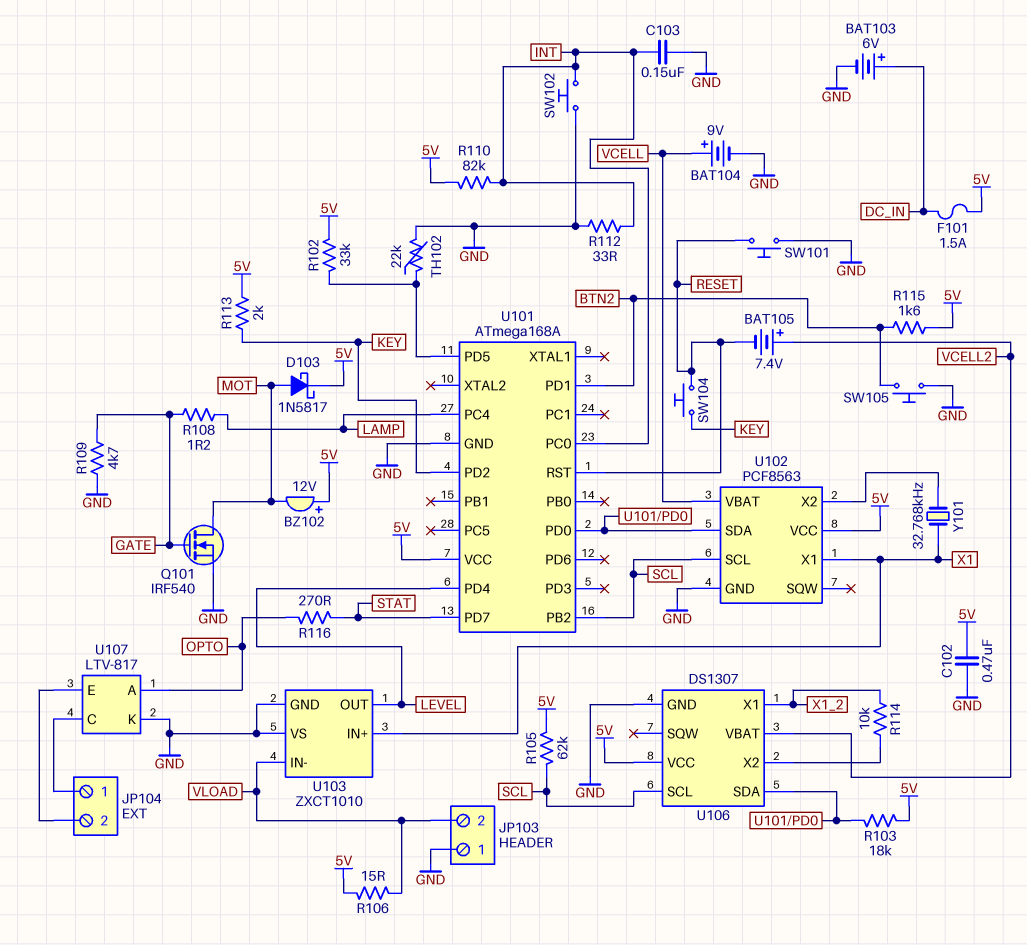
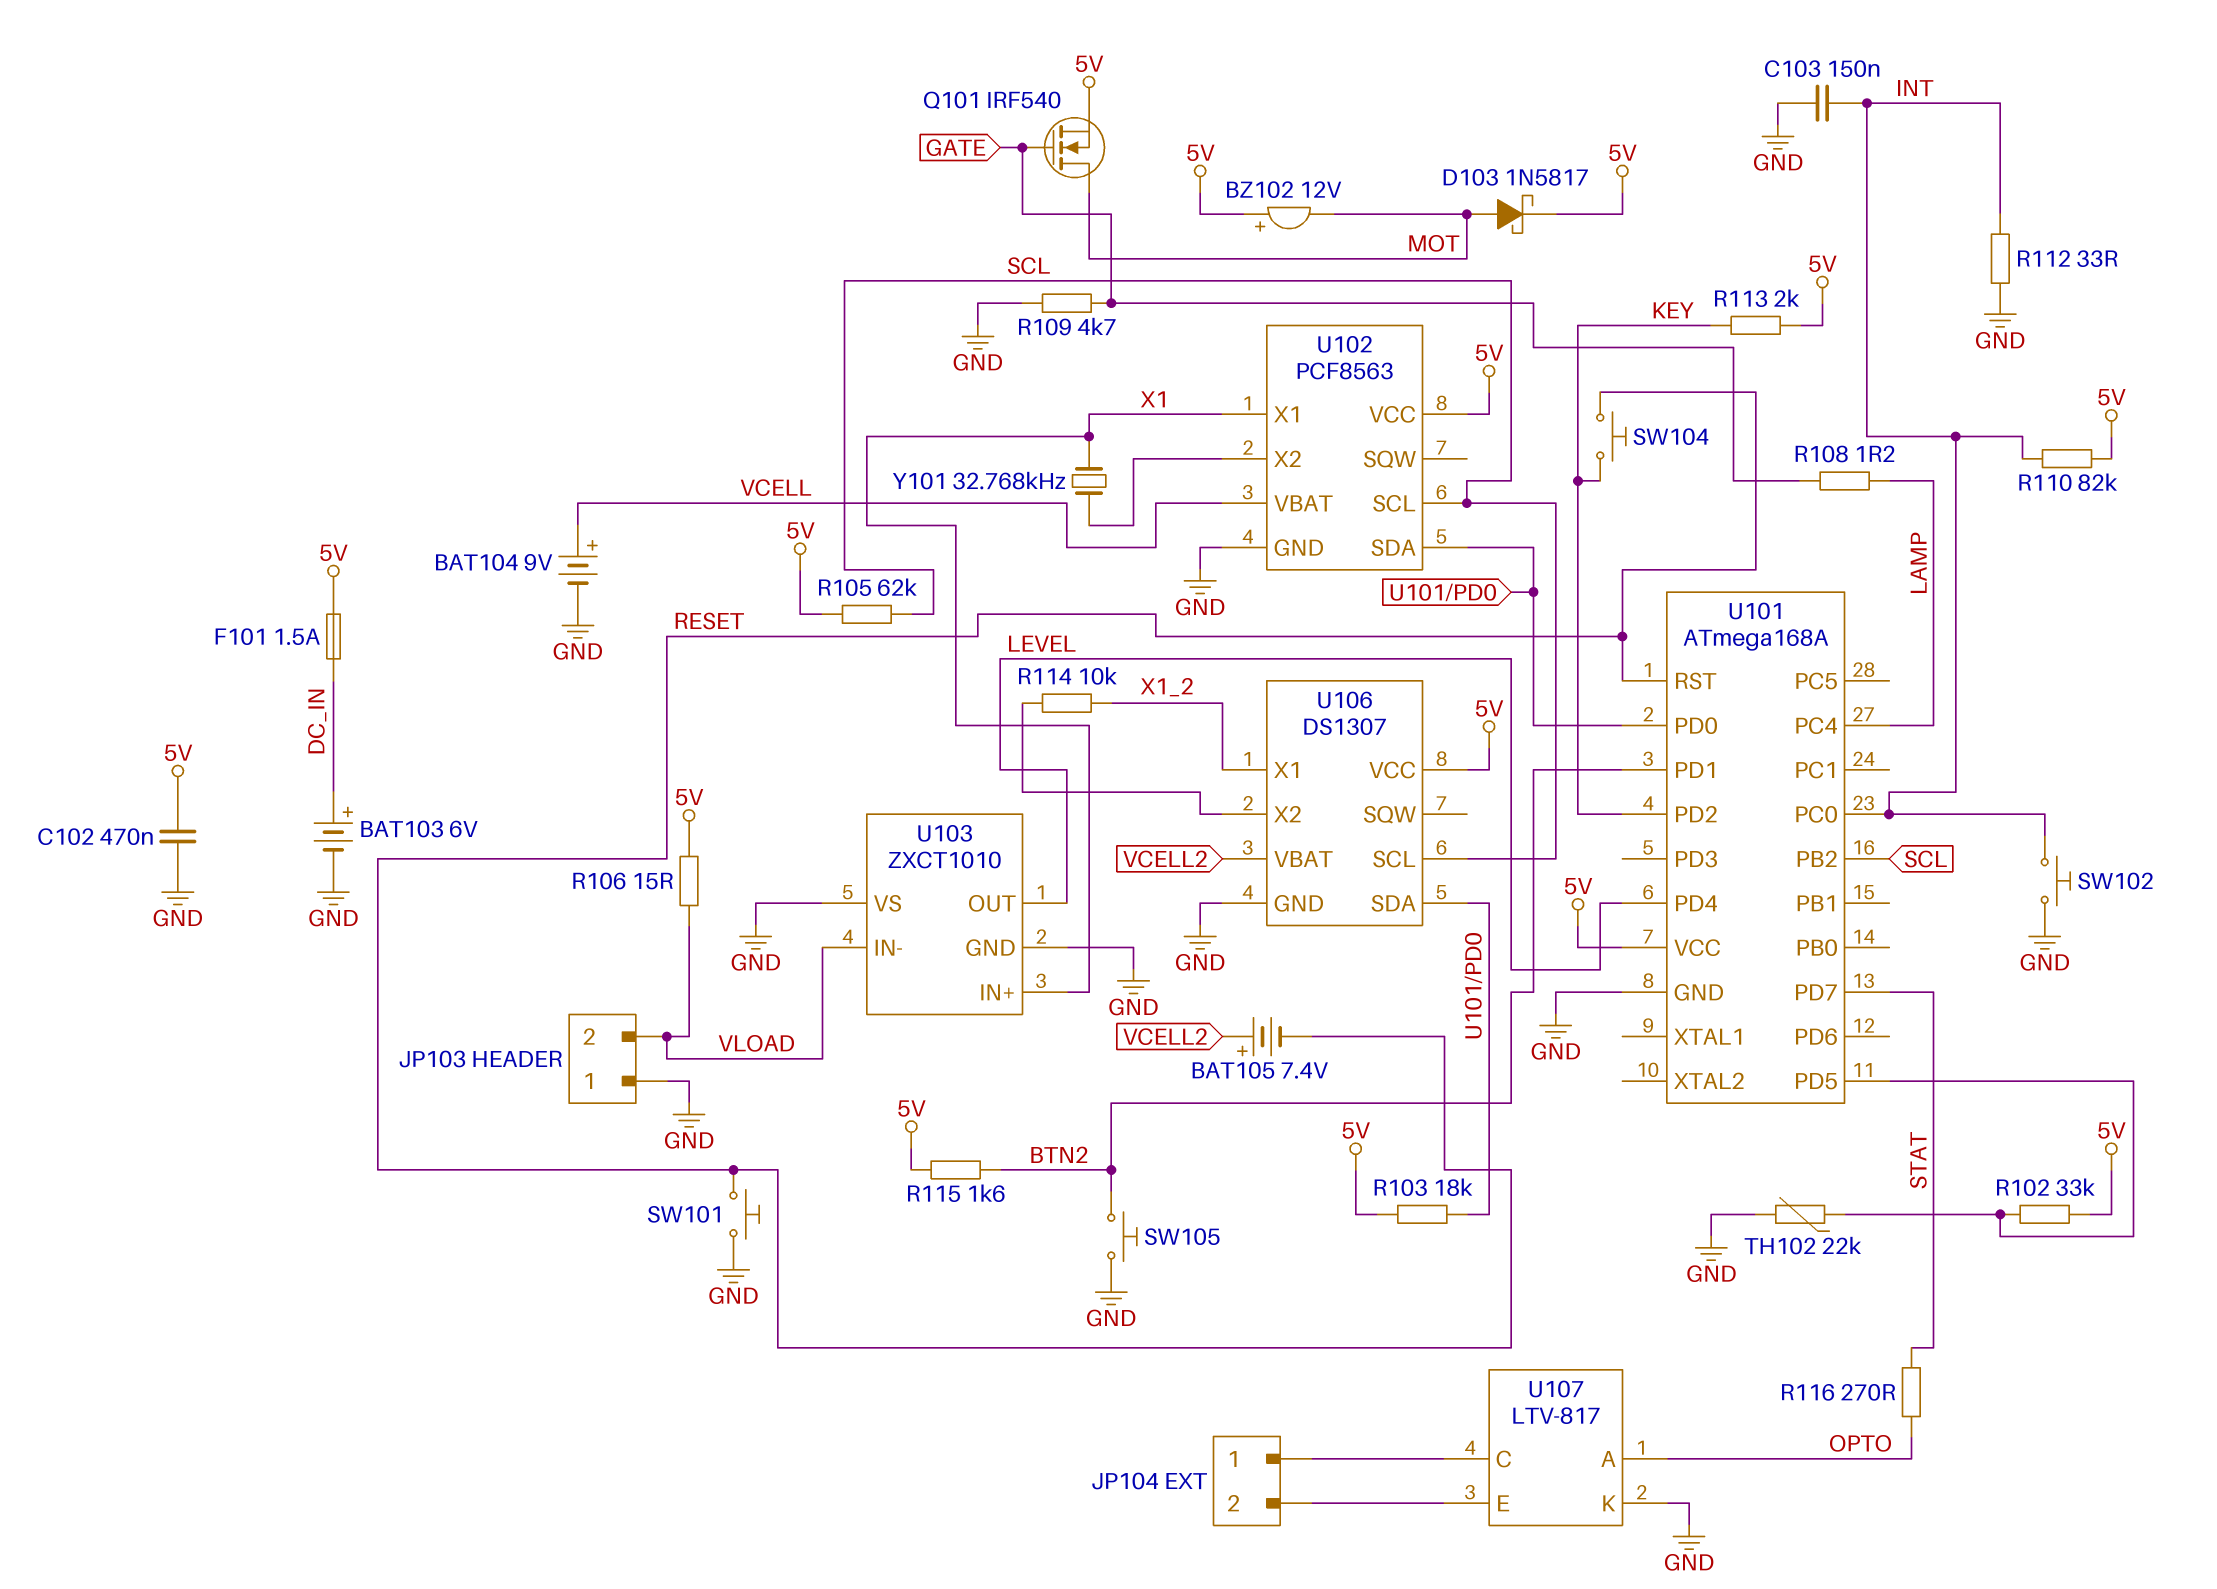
Q101: NMOS IRF540 (G GATE, D MOT, S GND) -> NMOS IRF540 (G GATE, D MOT, S 5V)

